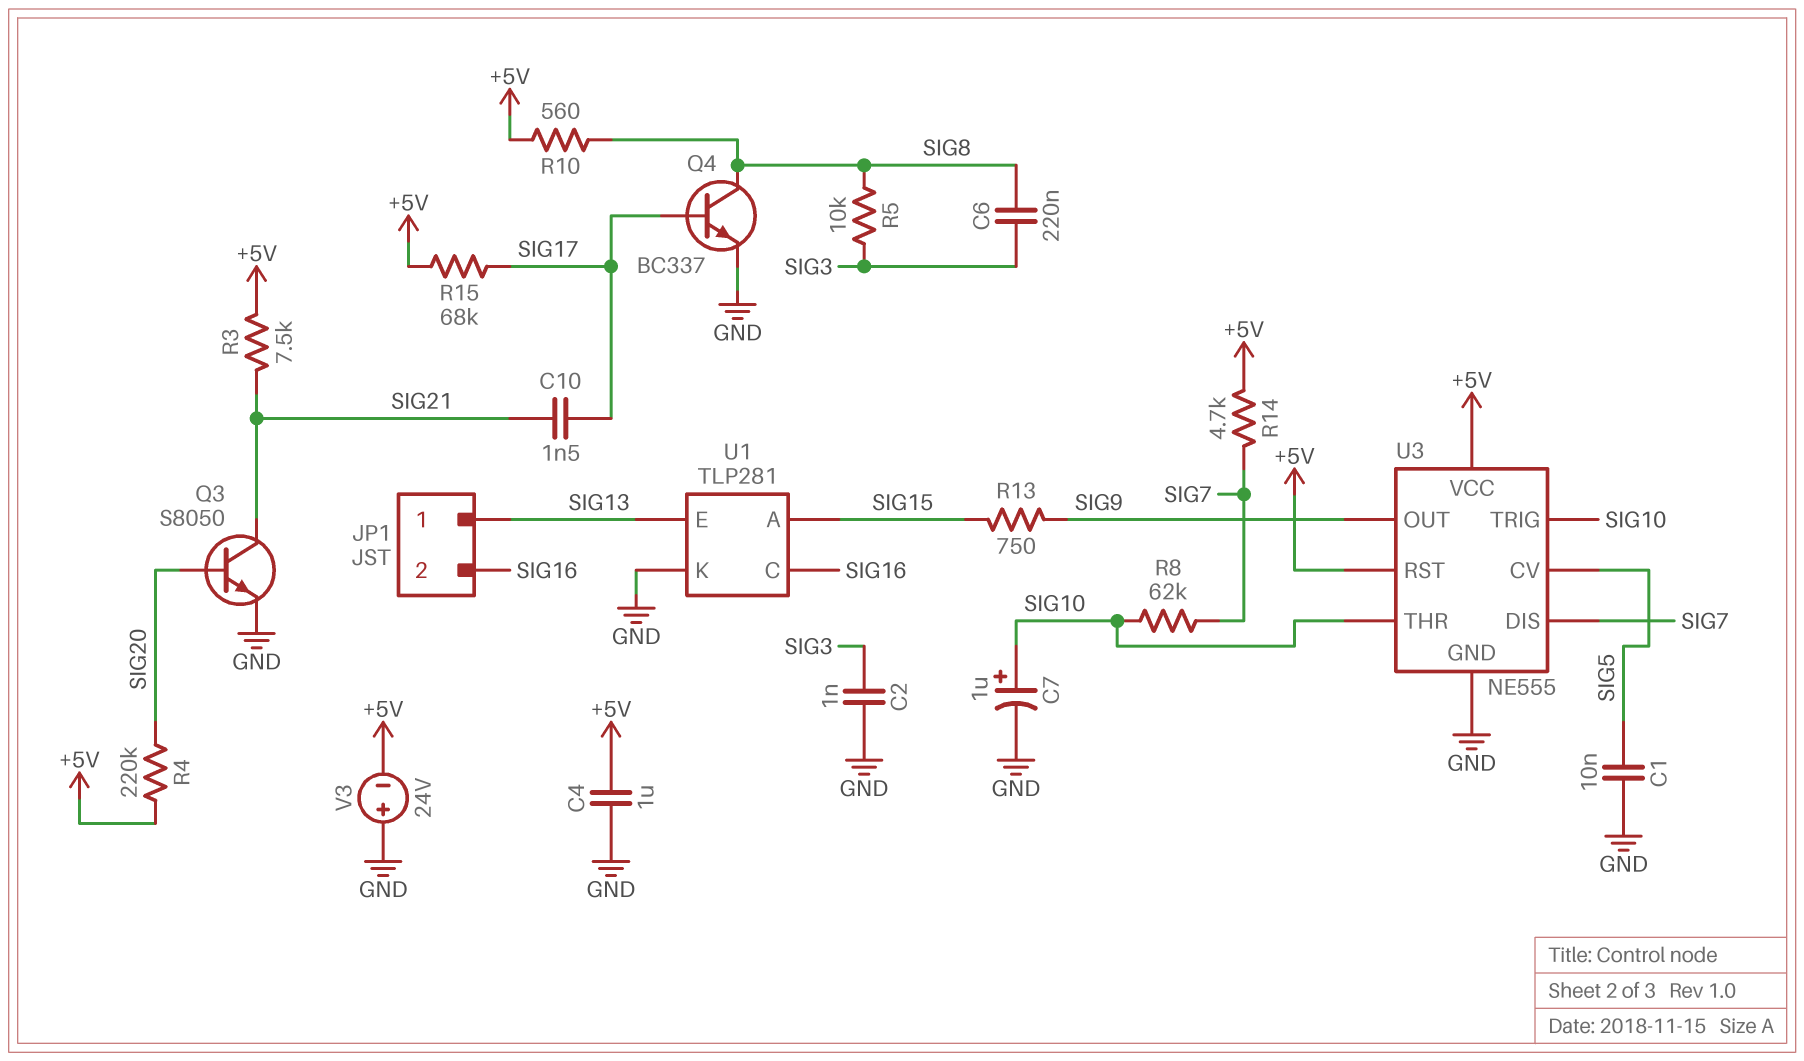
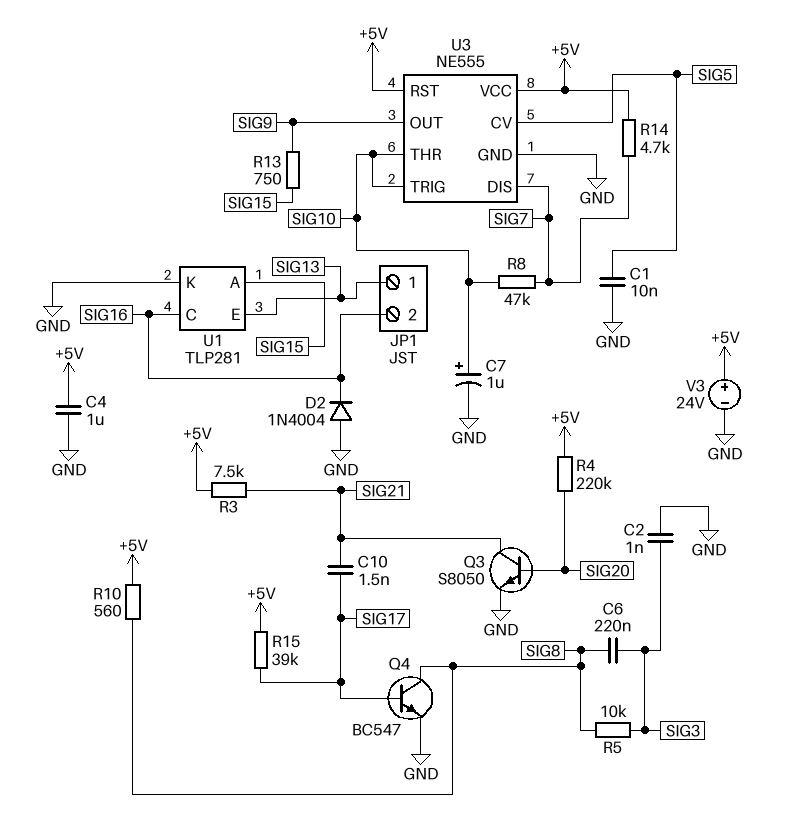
D2: none -> diode 1N4004 (A GND, K SIG16)
Q4: NPN BC337 (B SIG17, C SIG8, E GND) -> NPN BC547 (B SIG17, C SIG8, E GND)
R8: 62k (SIG7, SIG10) -> 47k (SIG7, SIG10)
R15: 68k (+5V, SIG17) -> 39k (+5V, SIG17)
V3: 24V (plus GND, minus +5V) -> 24V (plus +5V, minus GND)

